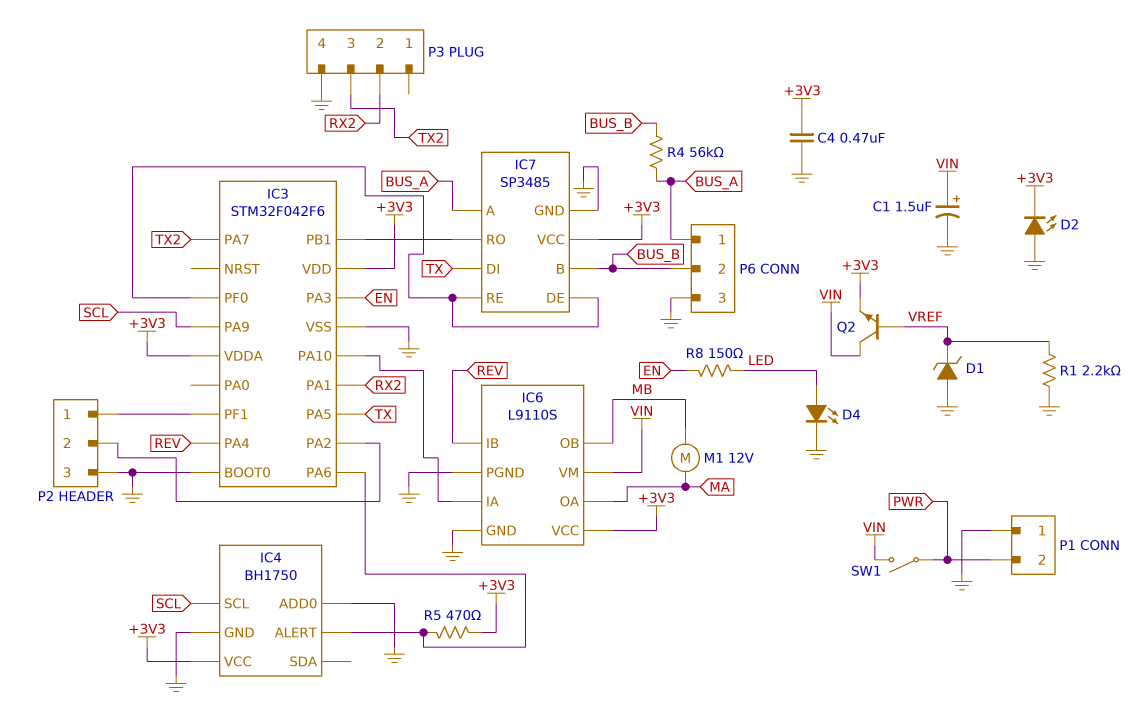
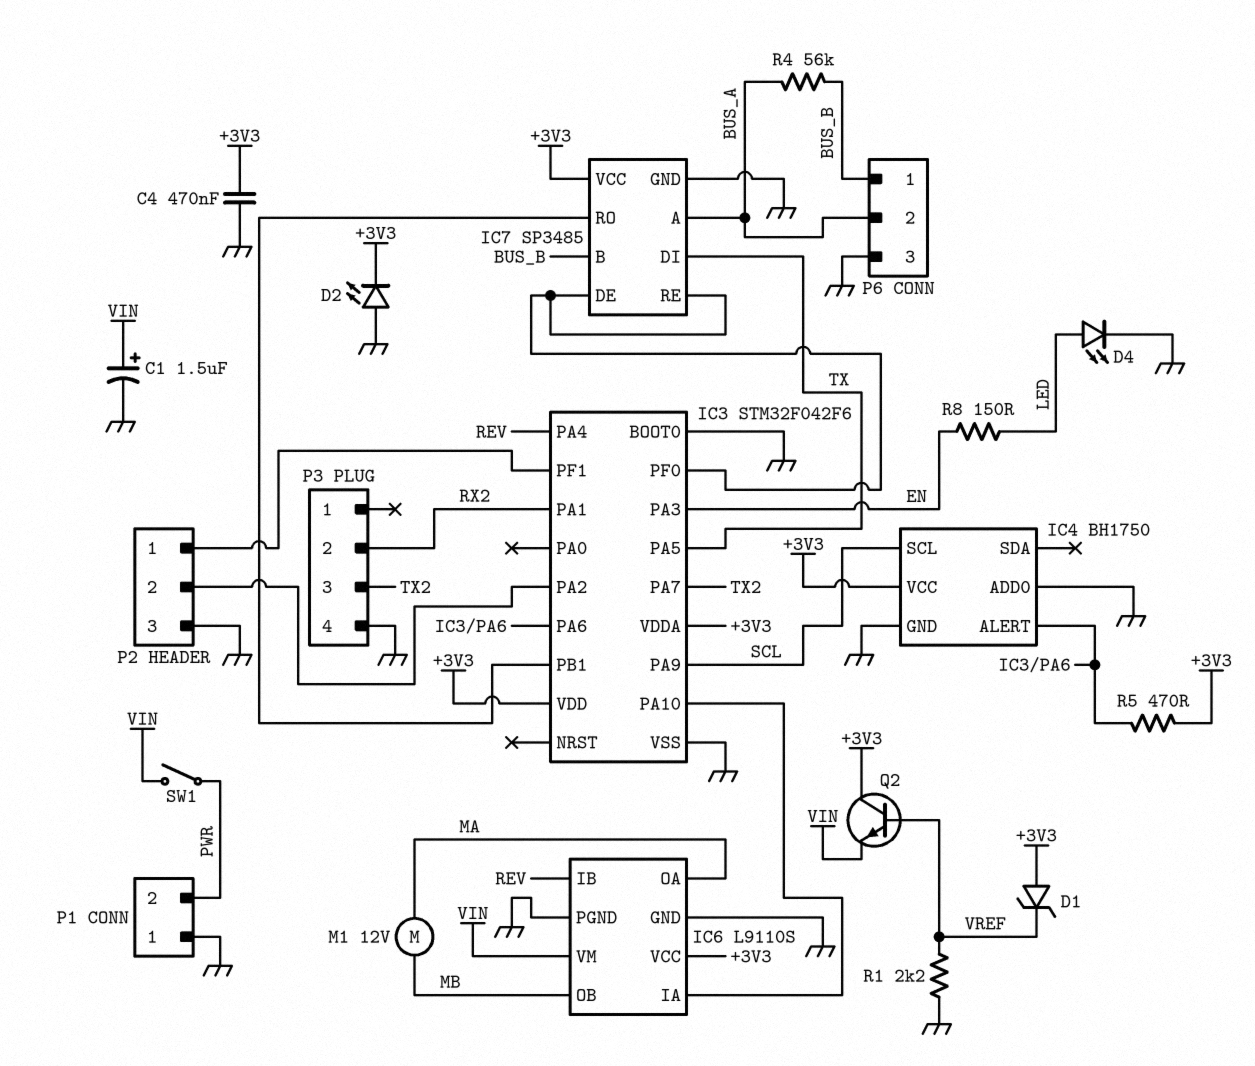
D1: zener (A GND, K VREF) -> zener (A +3V3, K VREF)
P6 pin 1: BUS_A -> BUS_B
P6 pin 2: BUS_B -> BUS_A
Q2: NPN (B VREF, C VIN, E +3V3) -> NPN (B VREF, C +3V3, E VIN)

